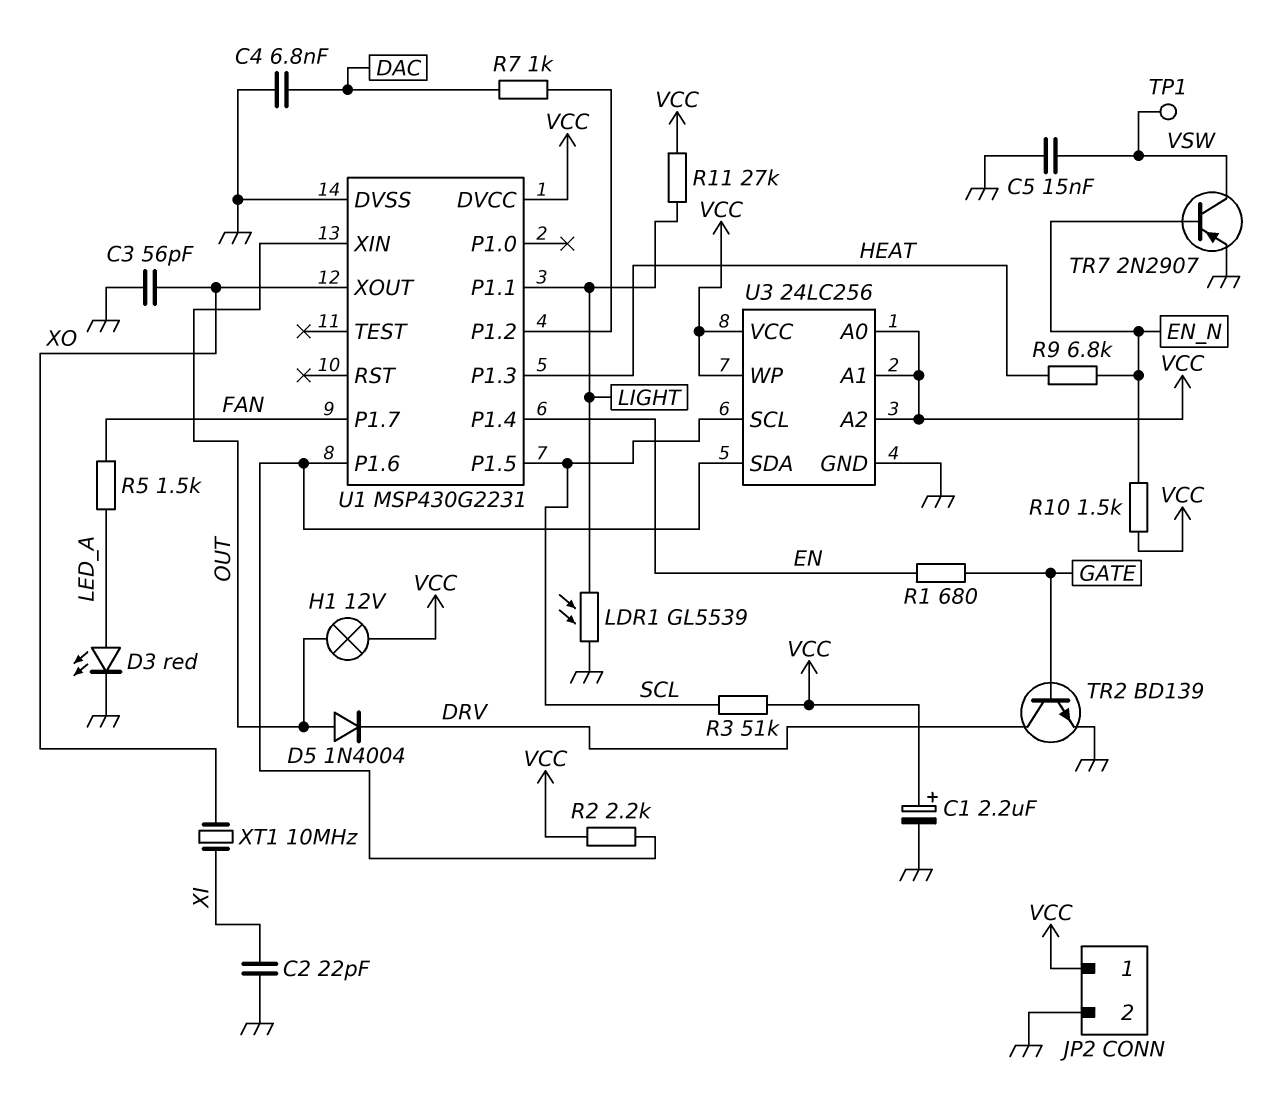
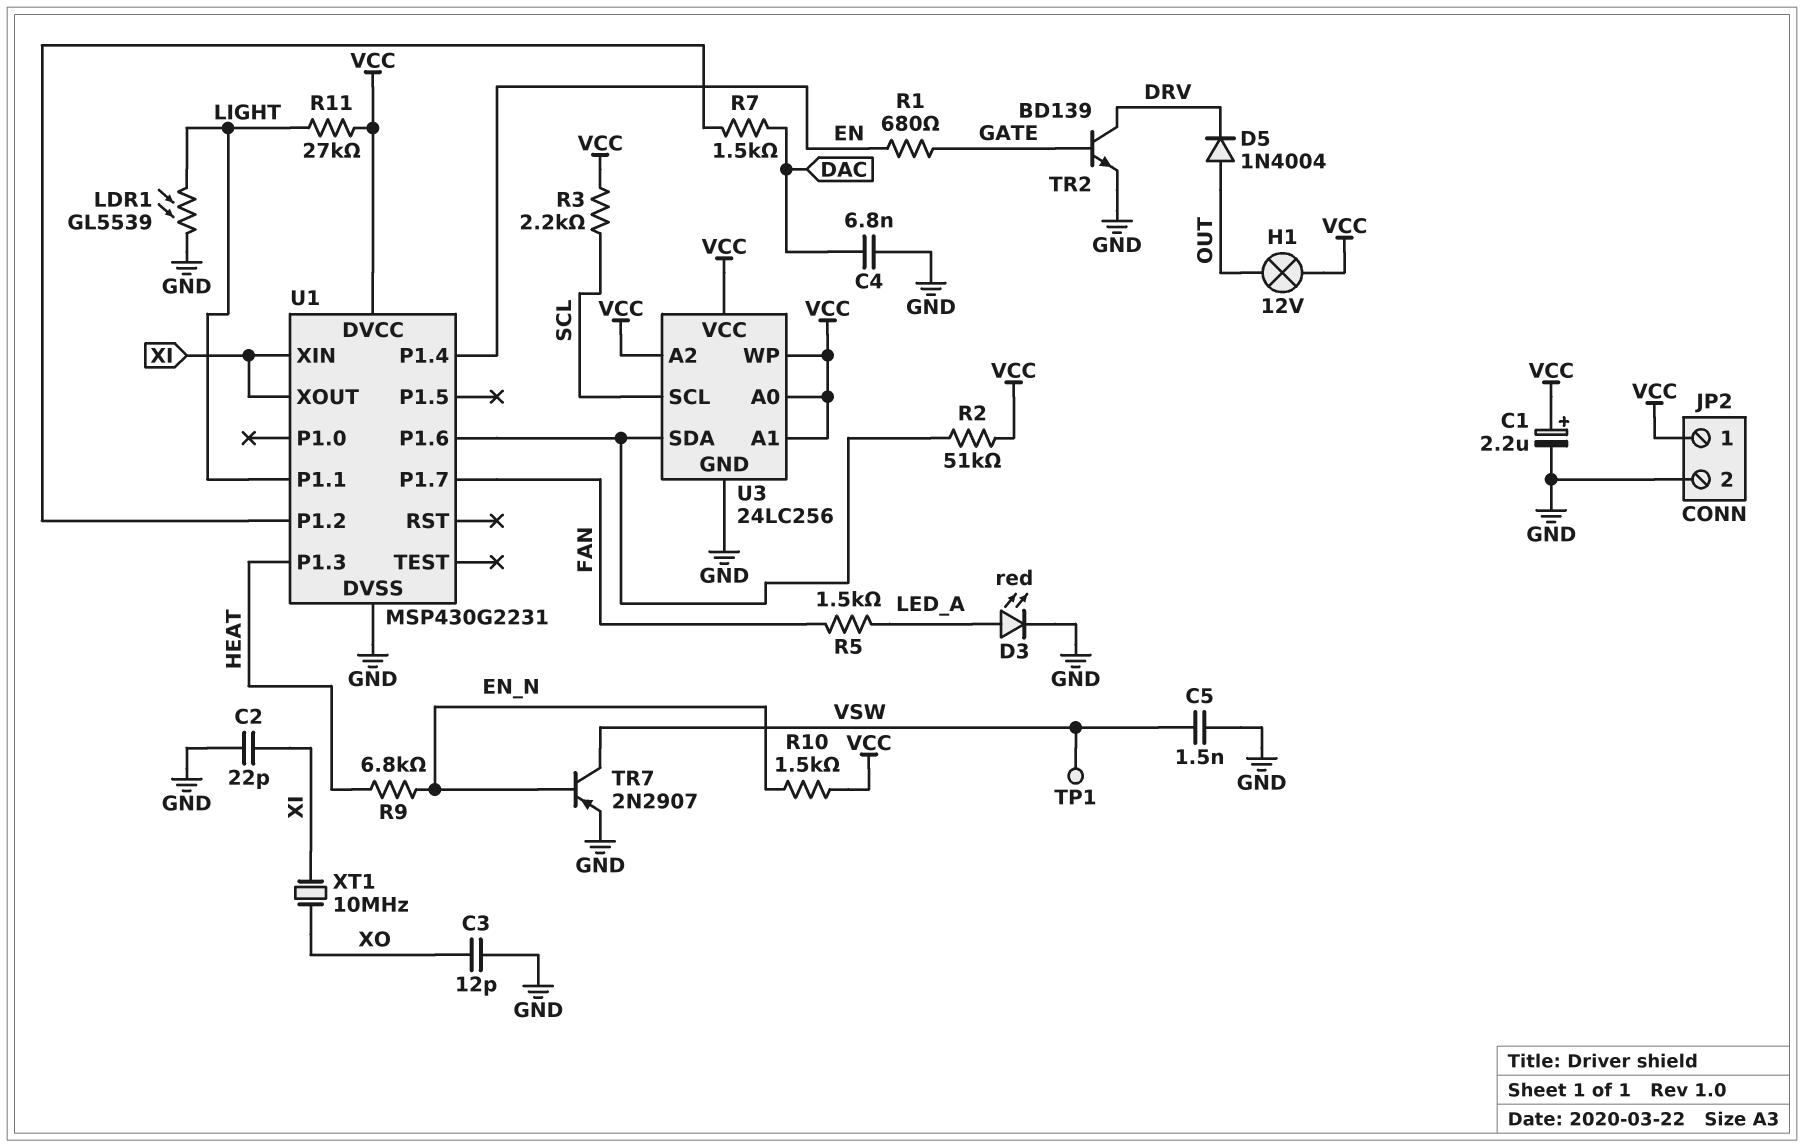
C3: 56pF (GND, XO) -> 12pF (GND, XO)
C5: 15nF (GND, VSW) -> 1.5nF (GND, VSW)
R2: 2.2k (U1/P1.6, VCC) -> 51k (U1/P1.6, VCC)
R3: 51k (SCL, VCC) -> 2.2k (SCL, VCC)
R7: 1k (DAC, U1/P1.2) -> 1.5k (DAC, U1/P1.2)
U1 pin P1.5: SCL -> none
U1 pin XIN: OUT -> XI
U1 pin XOUT: XO -> XI

